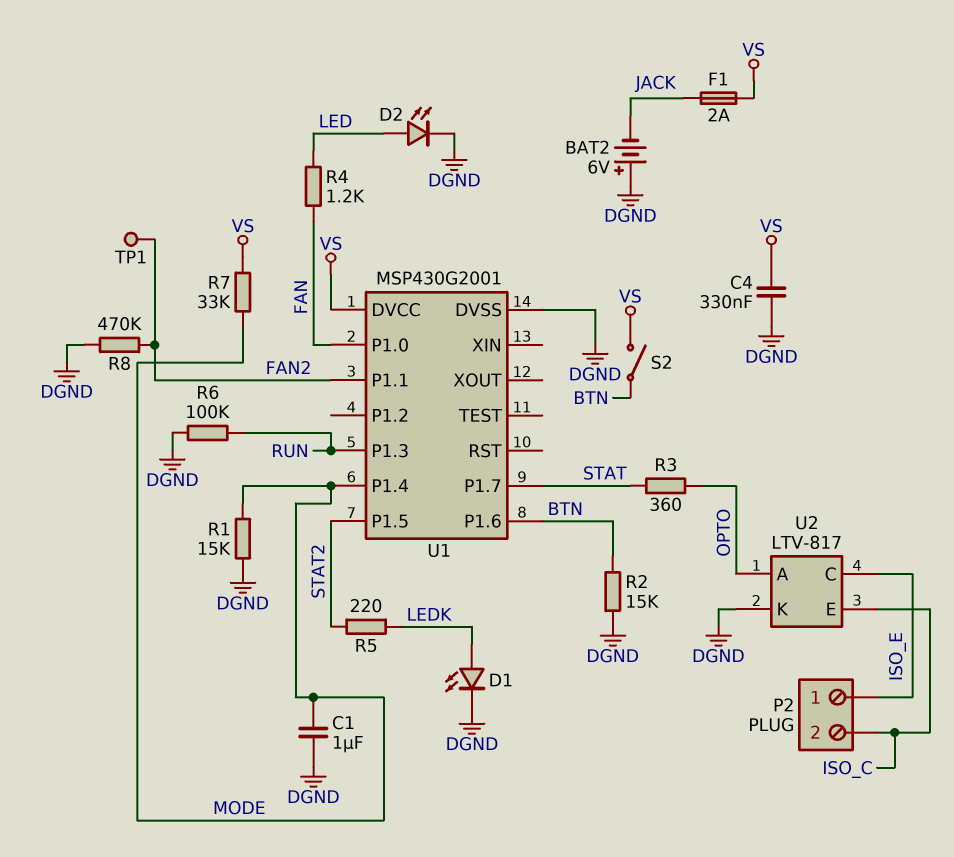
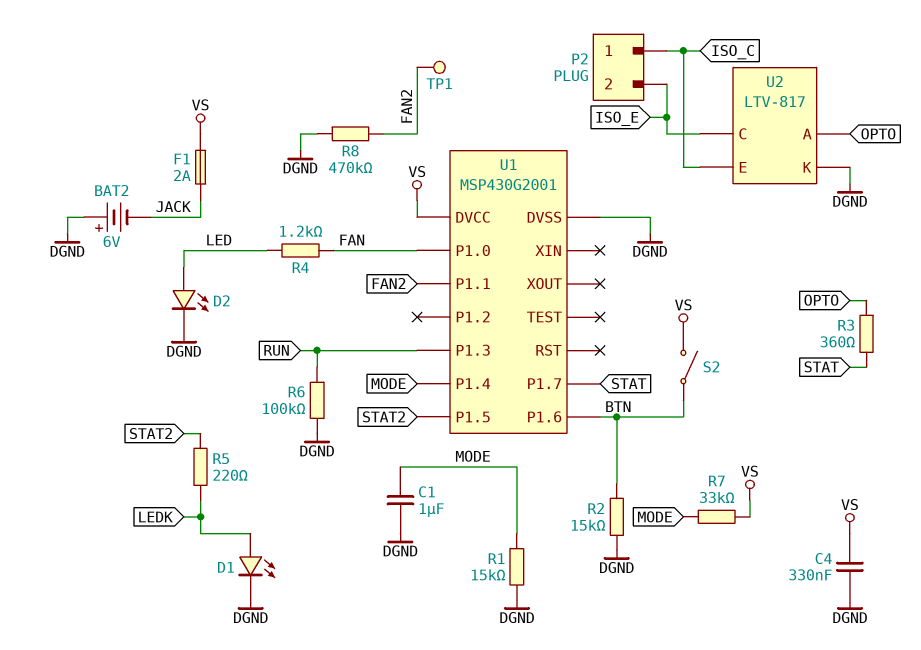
P2 pin 1: ISO_E -> ISO_C
P2 pin 2: ISO_C -> ISO_E

